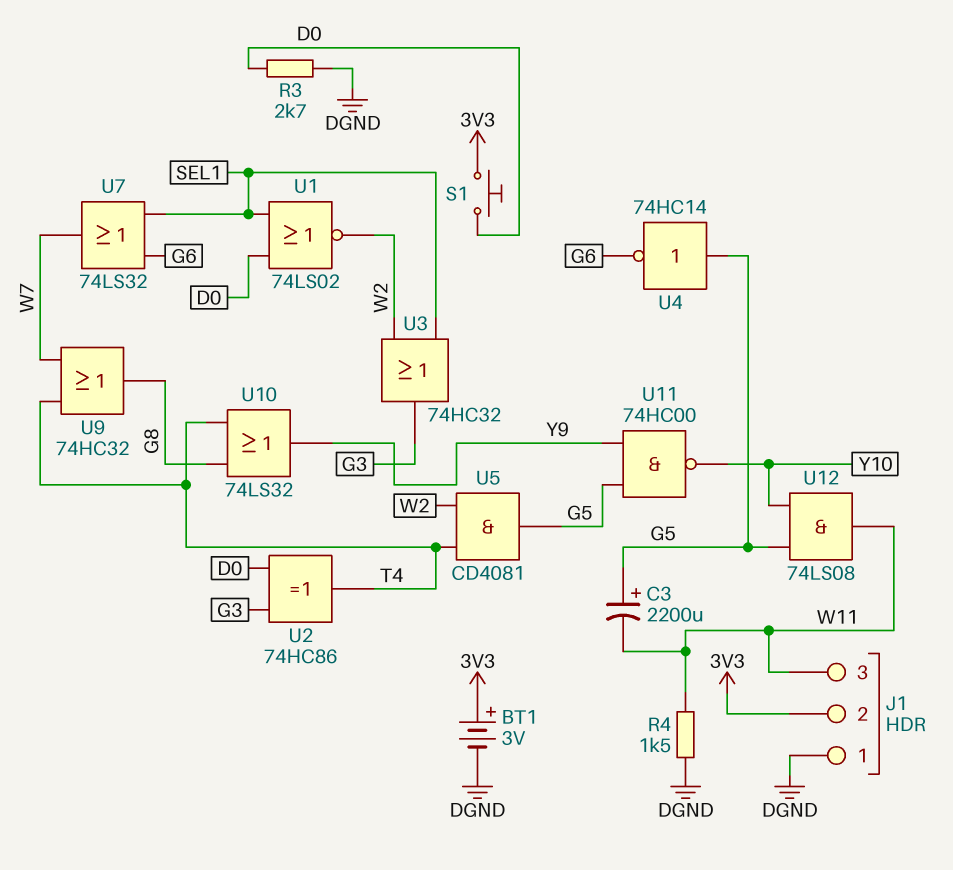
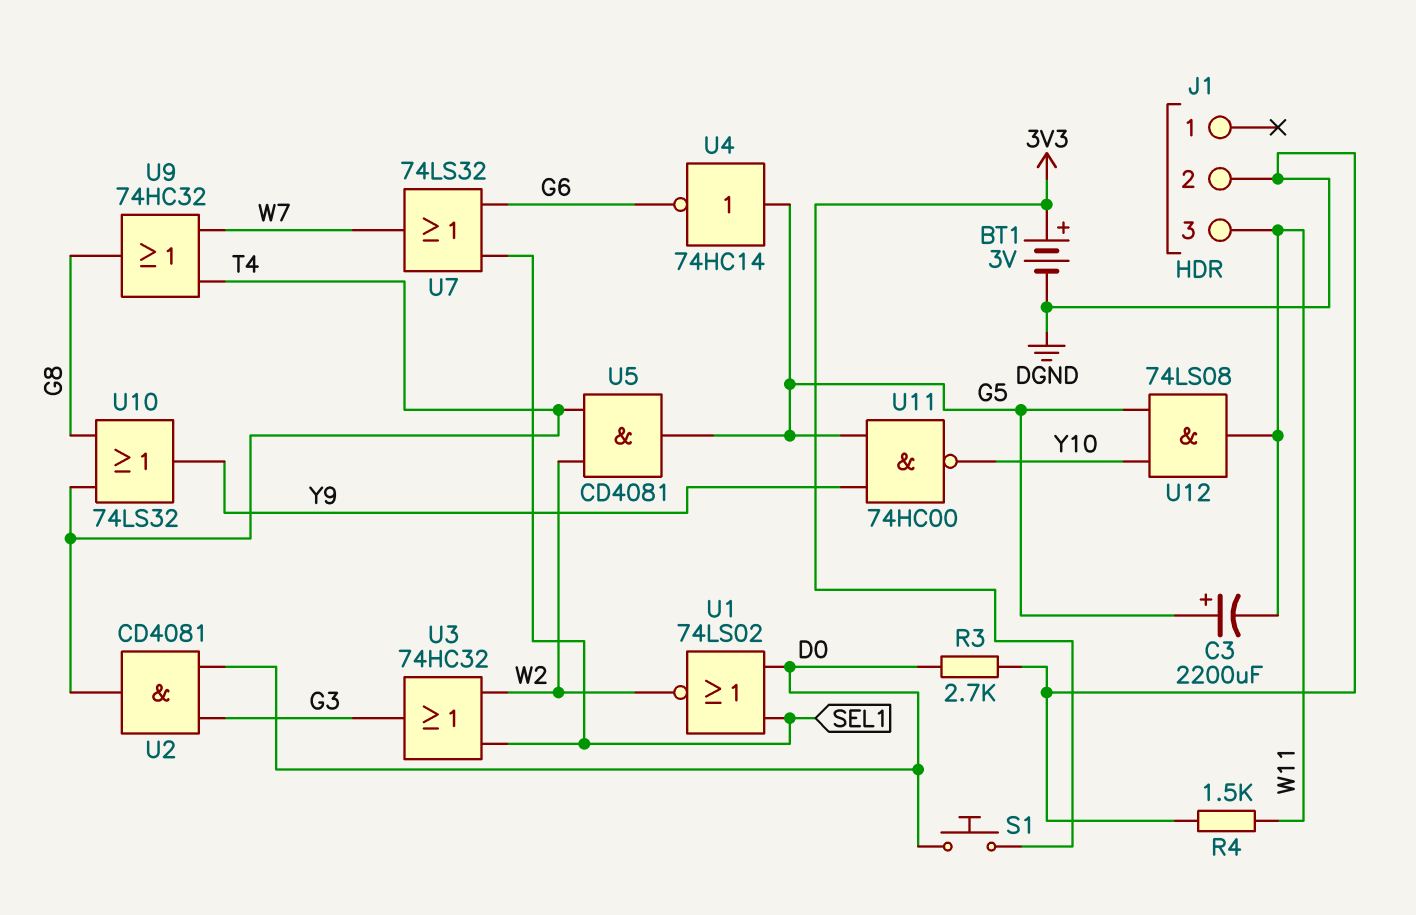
J1 pin 1: DGND -> none
J1 pin 2: 3V3 -> DGND
U2: XOR 74HC86 (in D0, in G3, out T4) -> AND CD4081 (in D0, in G3, out T4)

